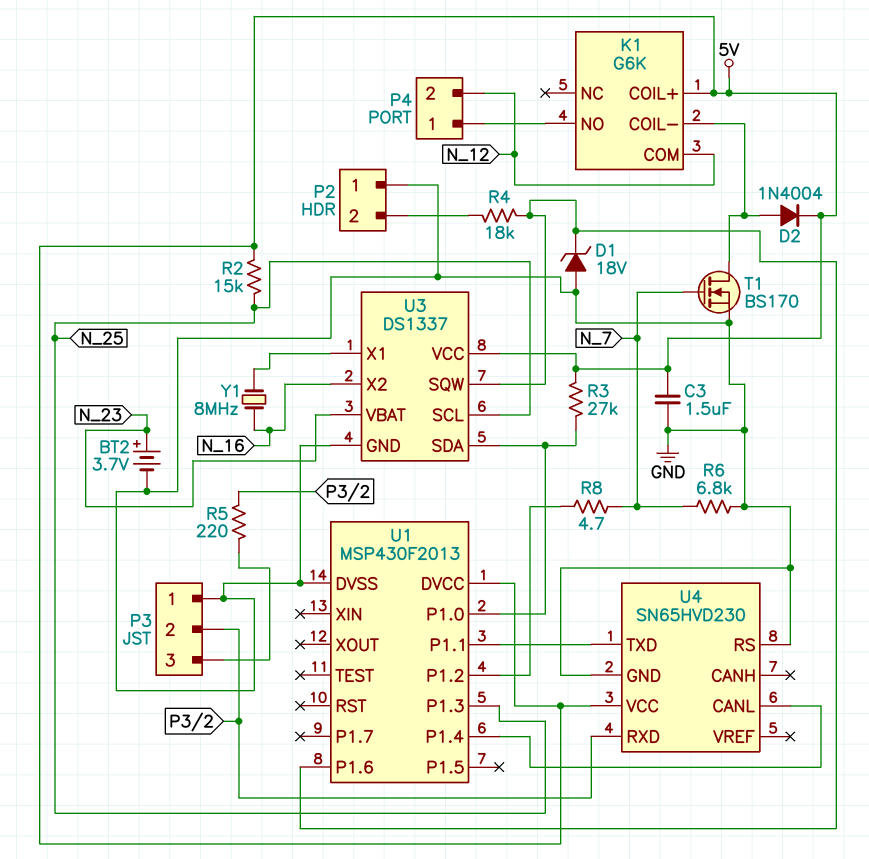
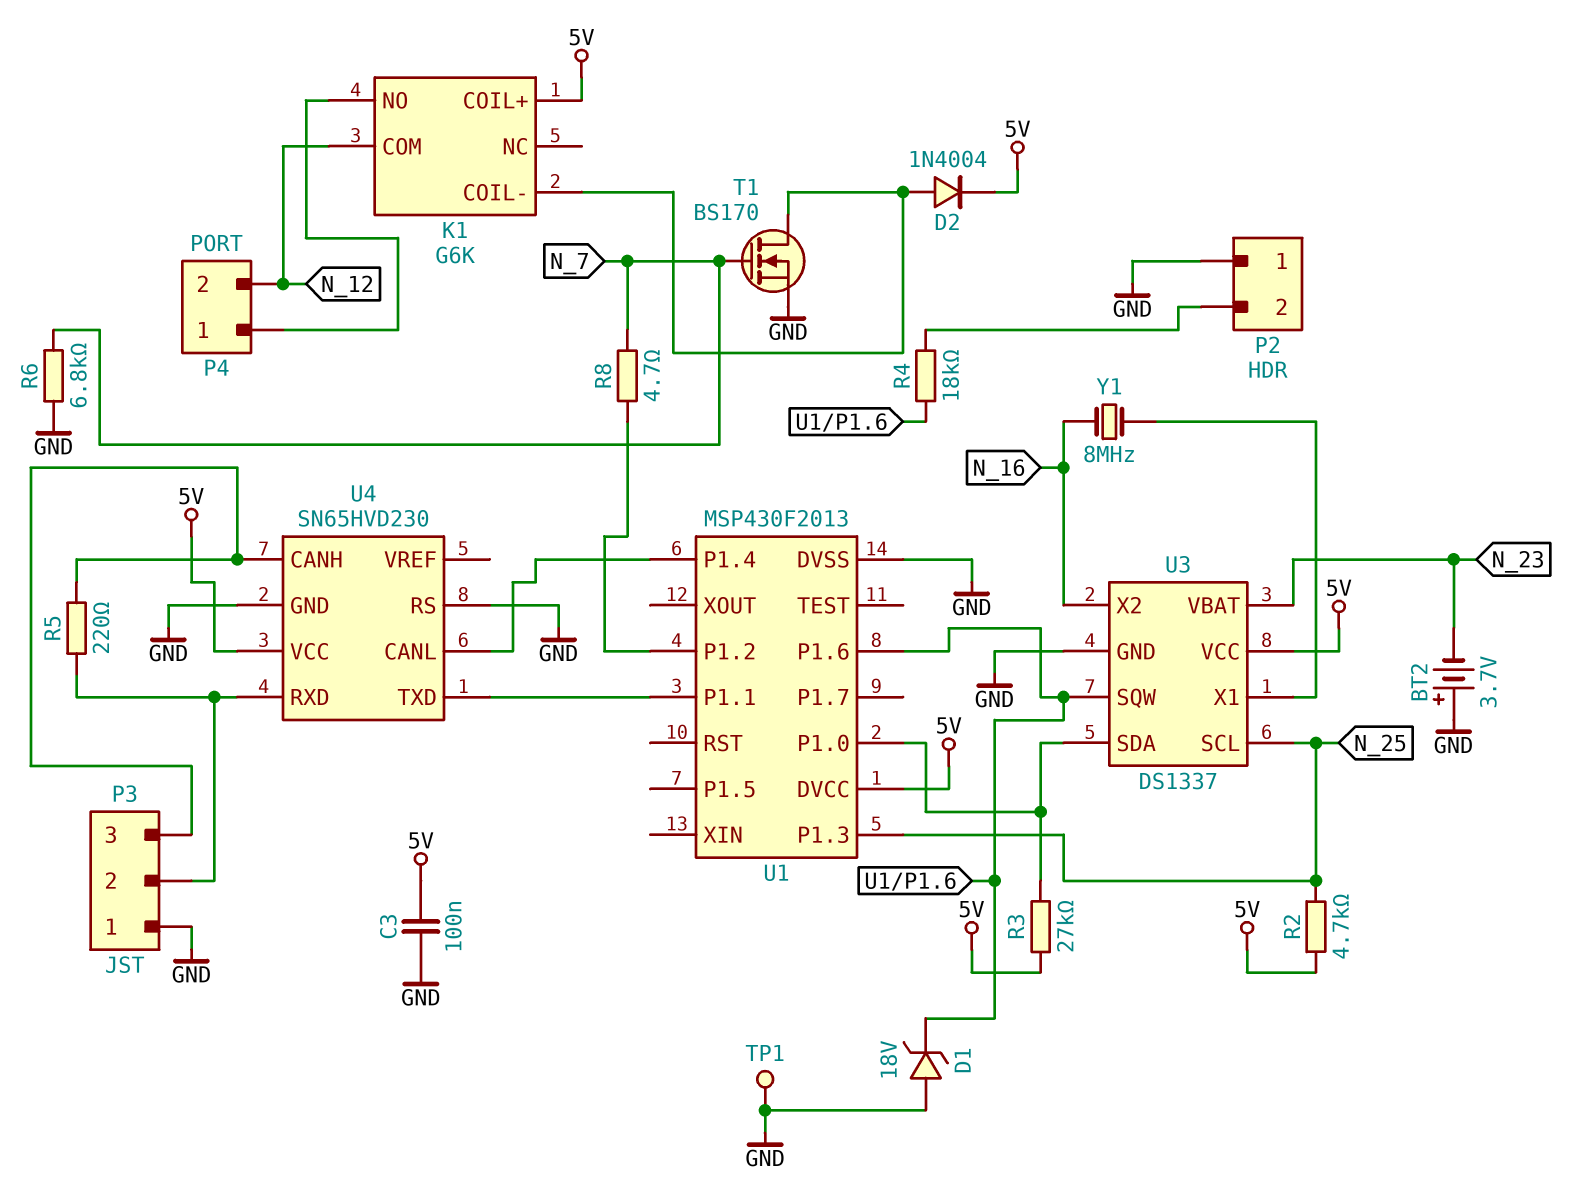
BT2: 3.7V (plus N_23, minus GND) -> 3.7V (plus GND, minus N_23)
C3: 1.5uF (5V, GND) -> 100nF (5V, GND)
R2: 15k (5V, N_25) -> 4.7k (5V, N_25)
TP1: none -> test point (GND)
U4 pin CANH: none -> P3/3

